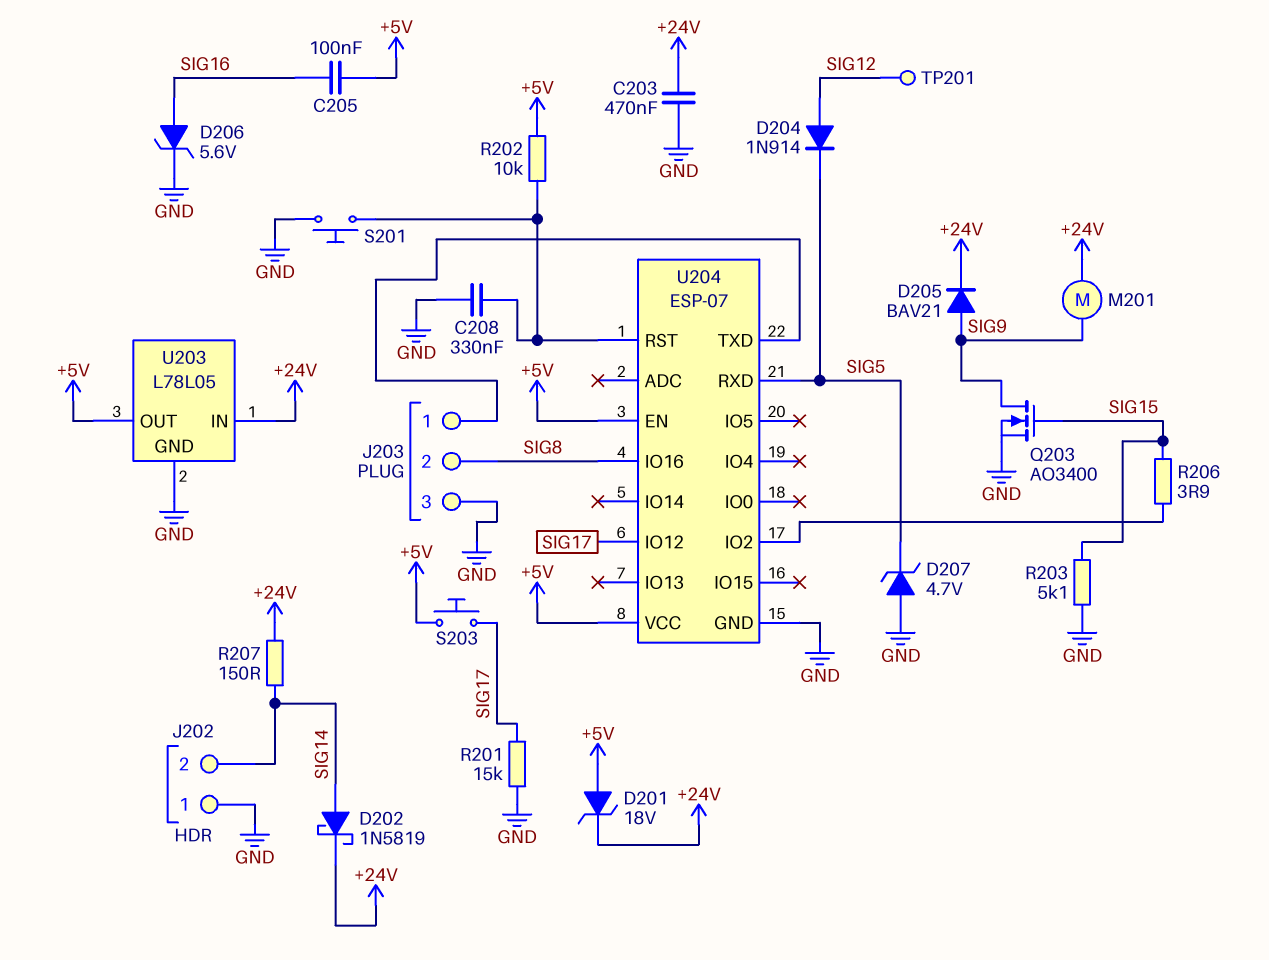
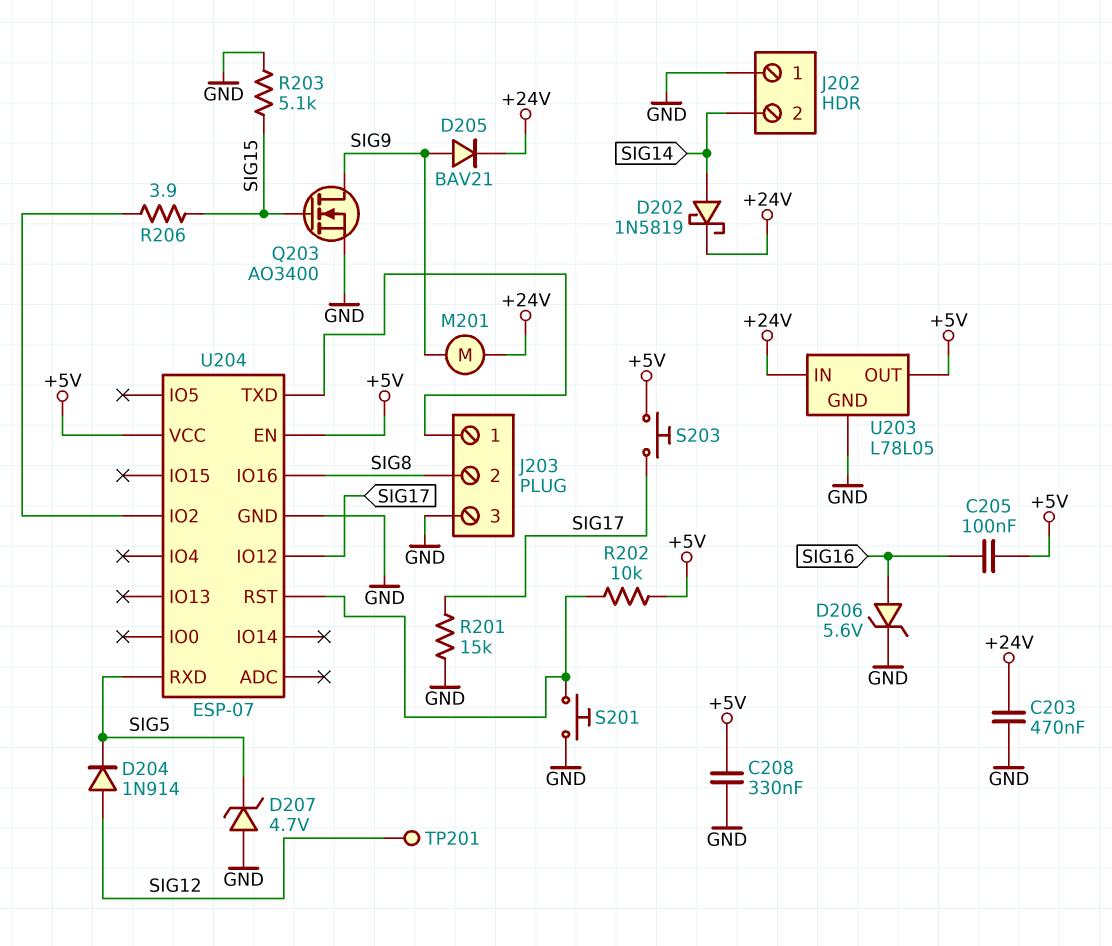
C208: 330nF (GND, U204/RST) -> 330nF (+5V, GND)
D201: zener 18V (A +5V, K +24V) -> none
R207: 150 (+24V, SIG14) -> none

